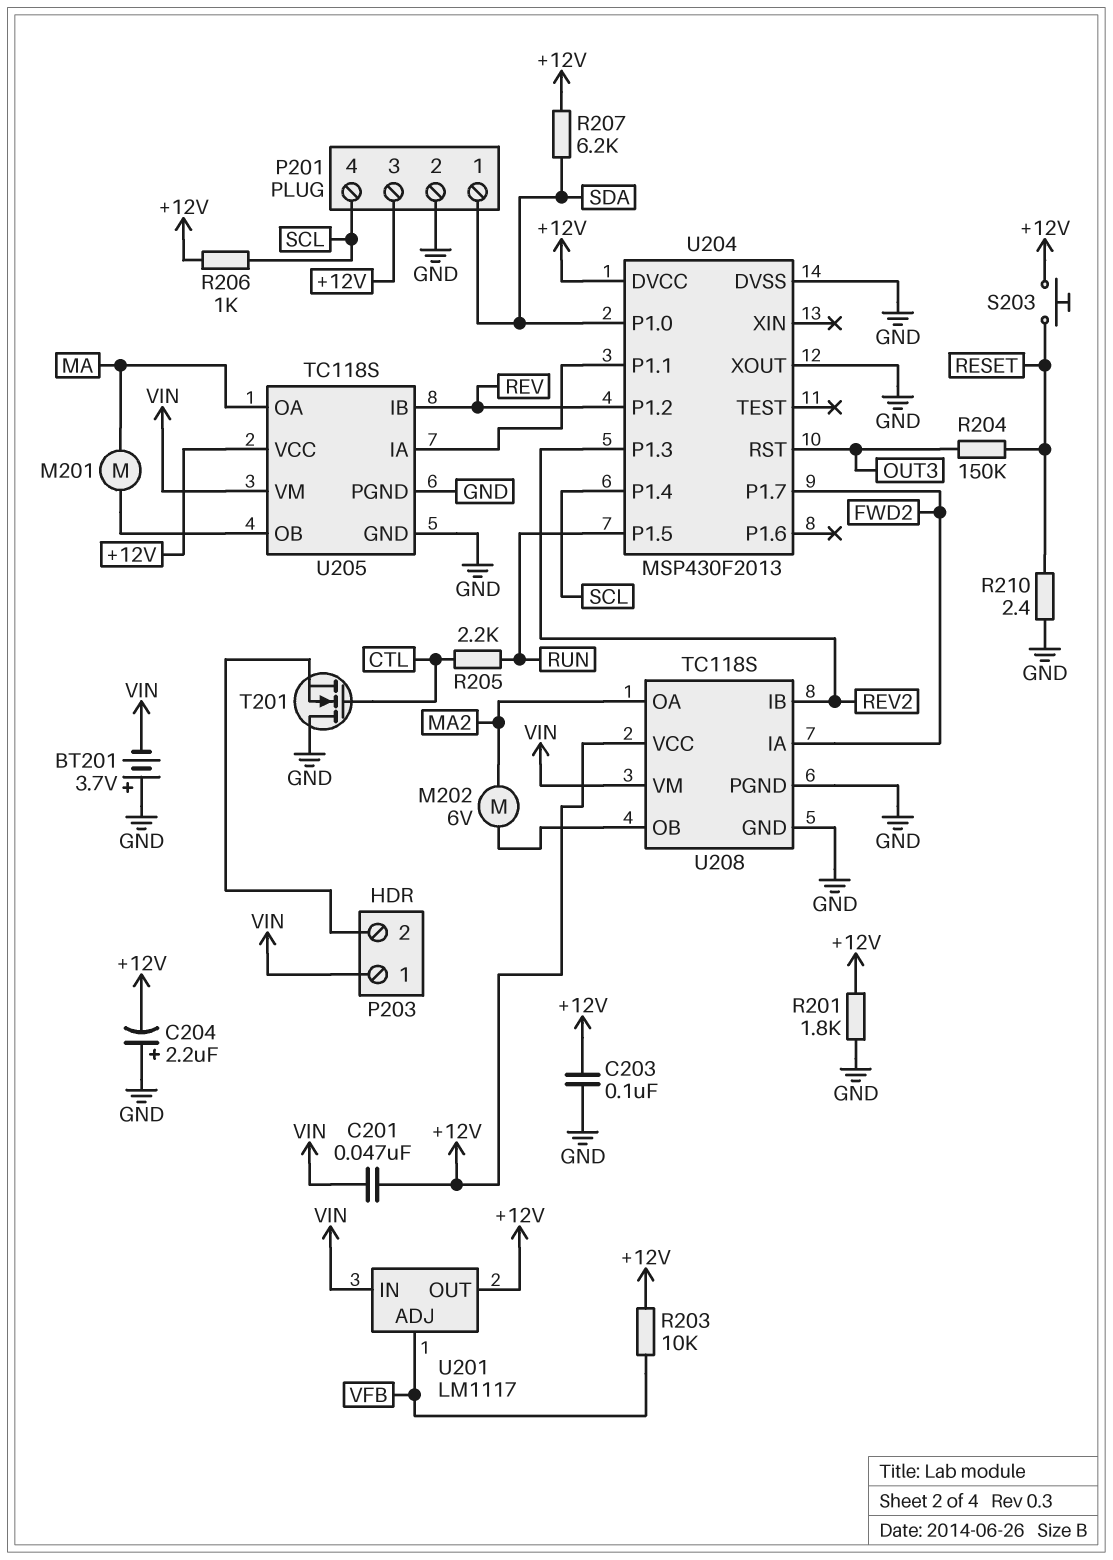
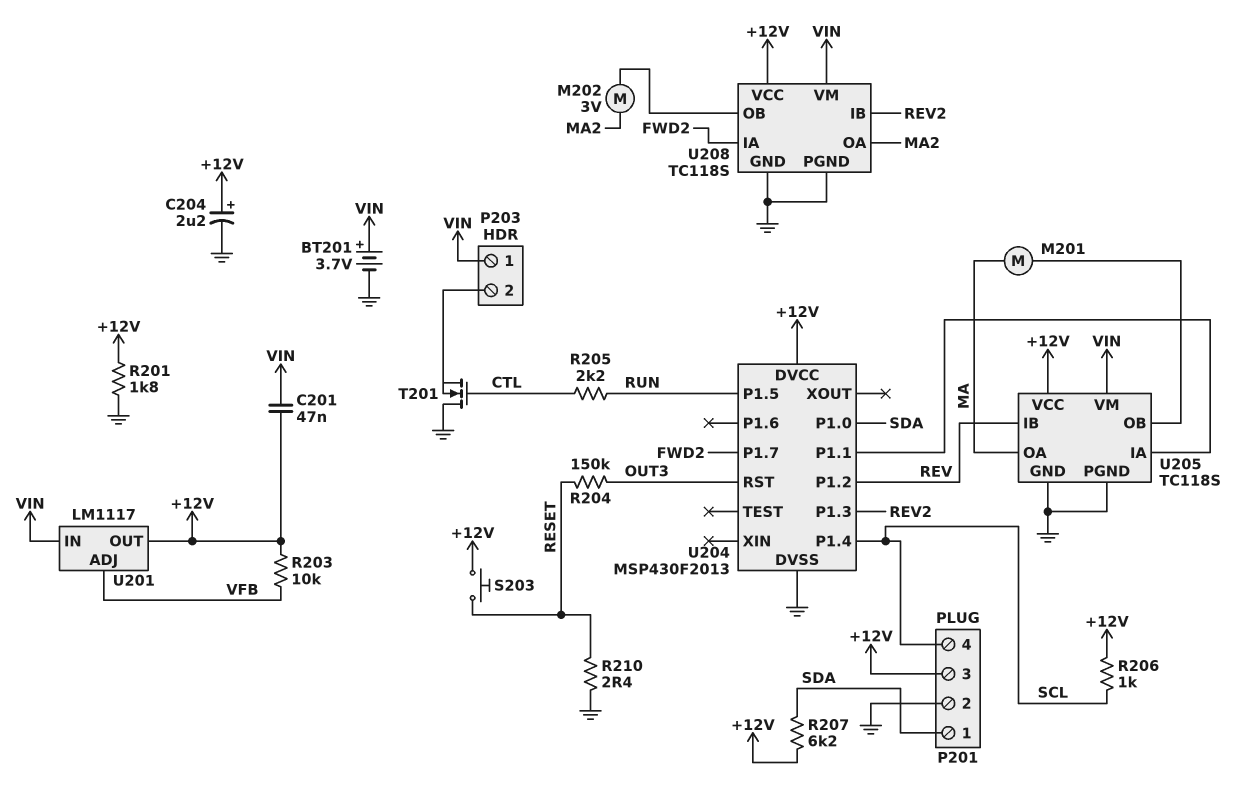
BT201: 3.7V (plus GND, minus VIN) -> 3.7V (plus VIN, minus GND)
C203: 100nF (+12V, GND) -> none
C204: 2.2uF (plus GND, minus +12V) -> 2.2uF (plus +12V, minus GND)
M202: motor 6V (MA2, U208/OB) -> motor 3V (MA2, U208/OB)
U204 pin XOUT: GND -> none

